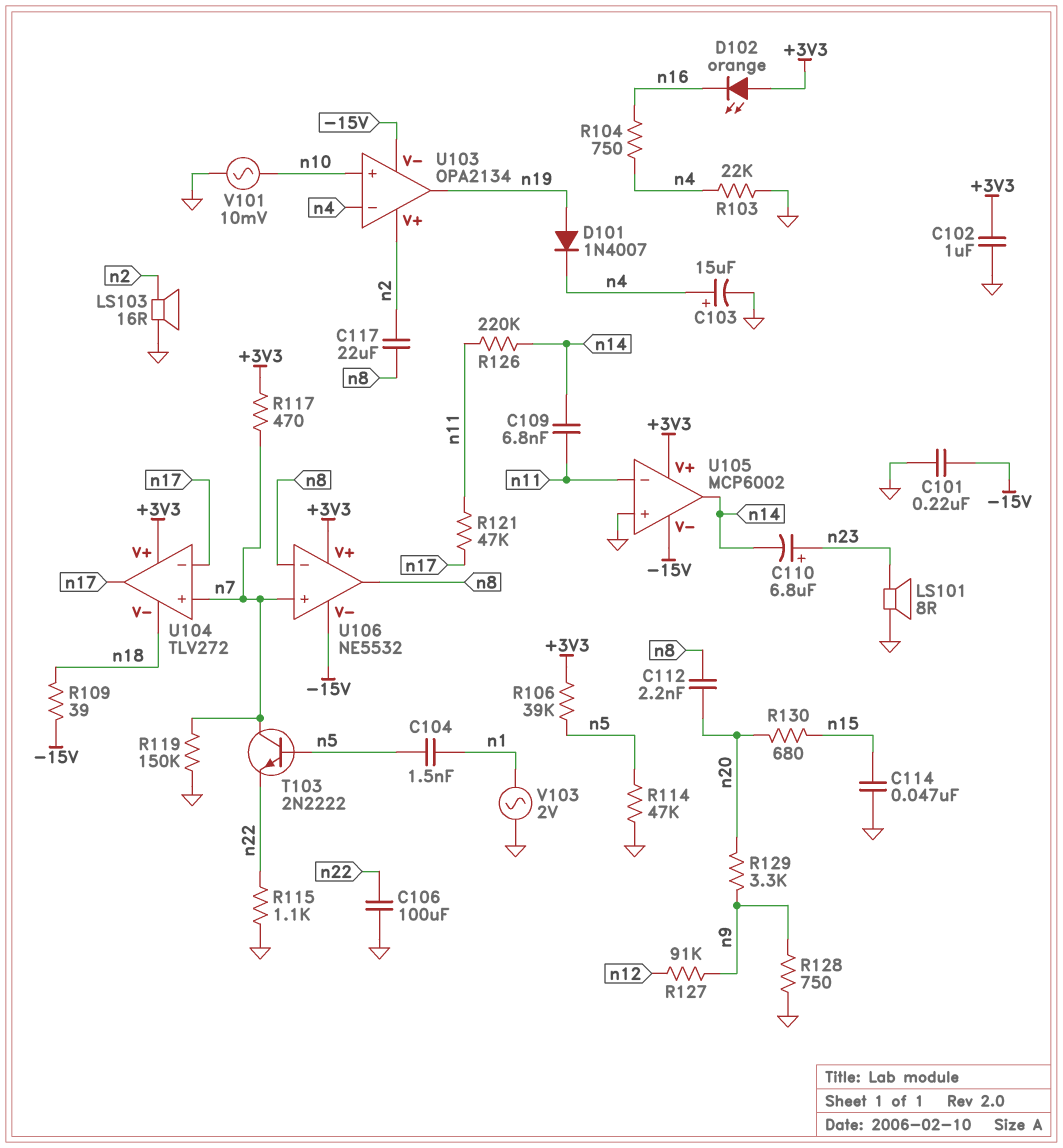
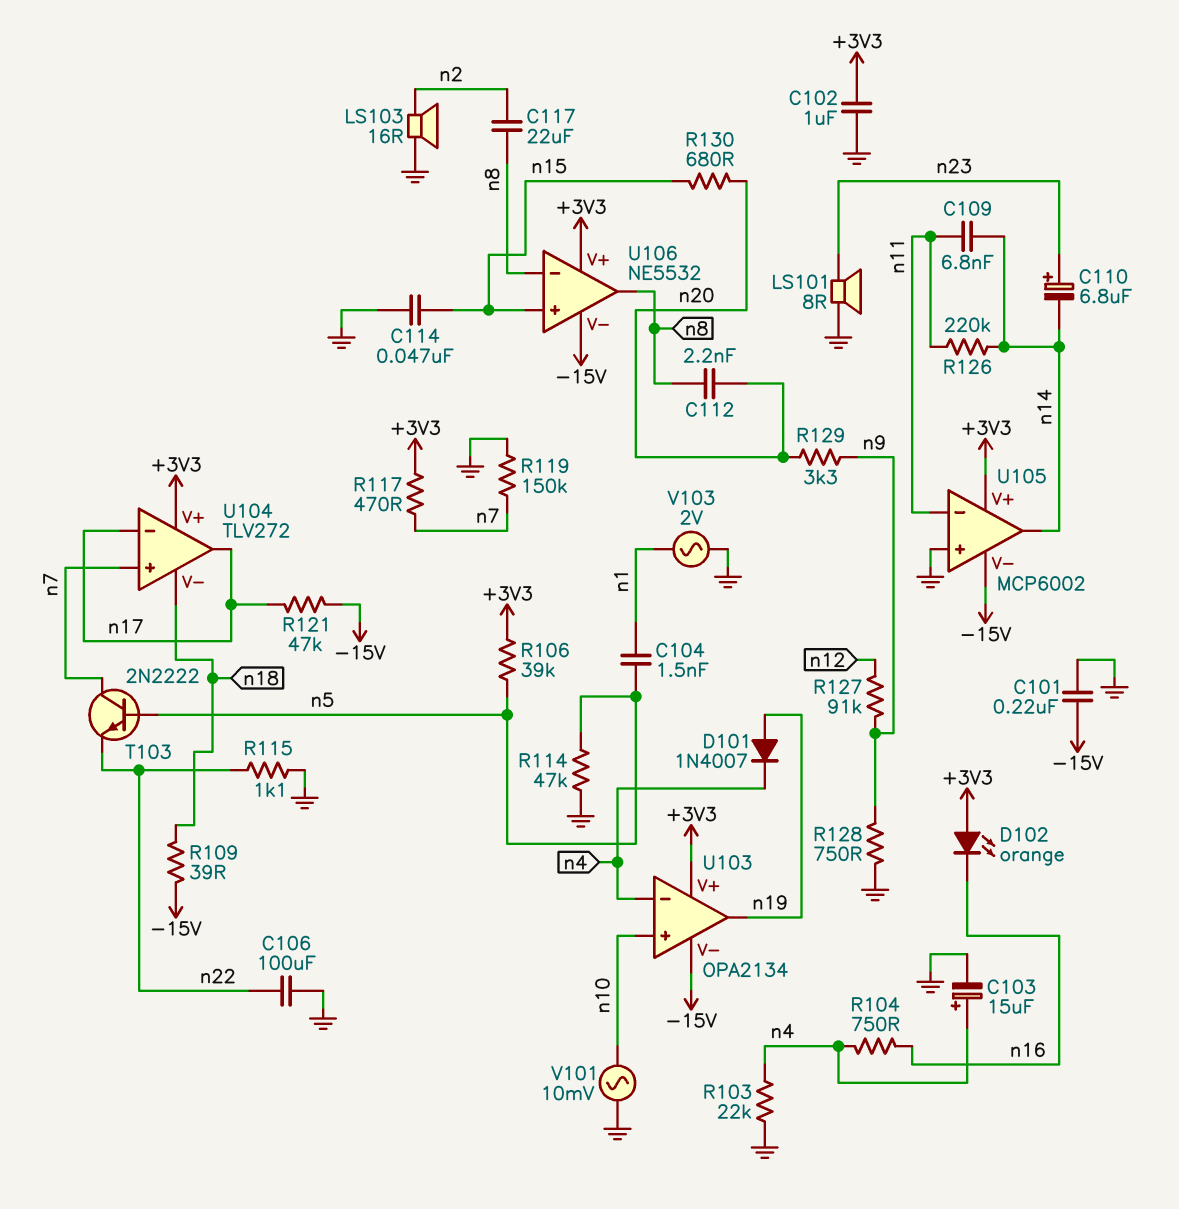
R121: 47k (n11, n17) -> 47k (-15V, n17)
U103 pin V+: n2 -> +3V3
U106 pin in+: n7 -> n15

